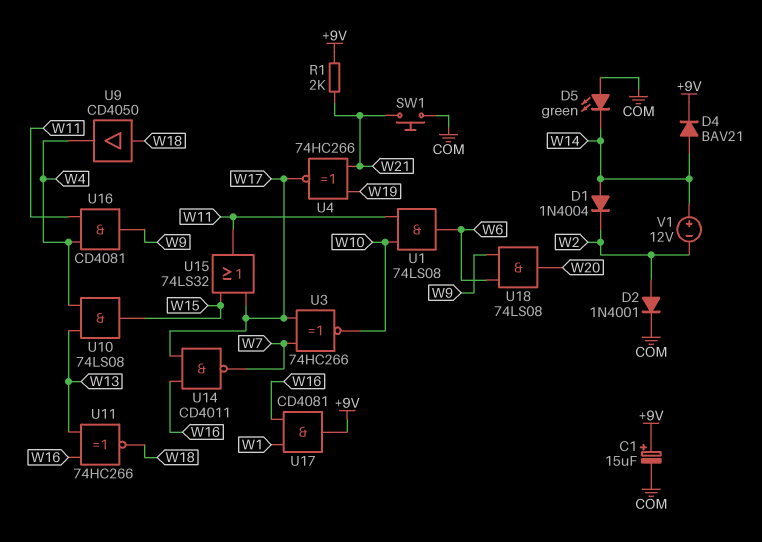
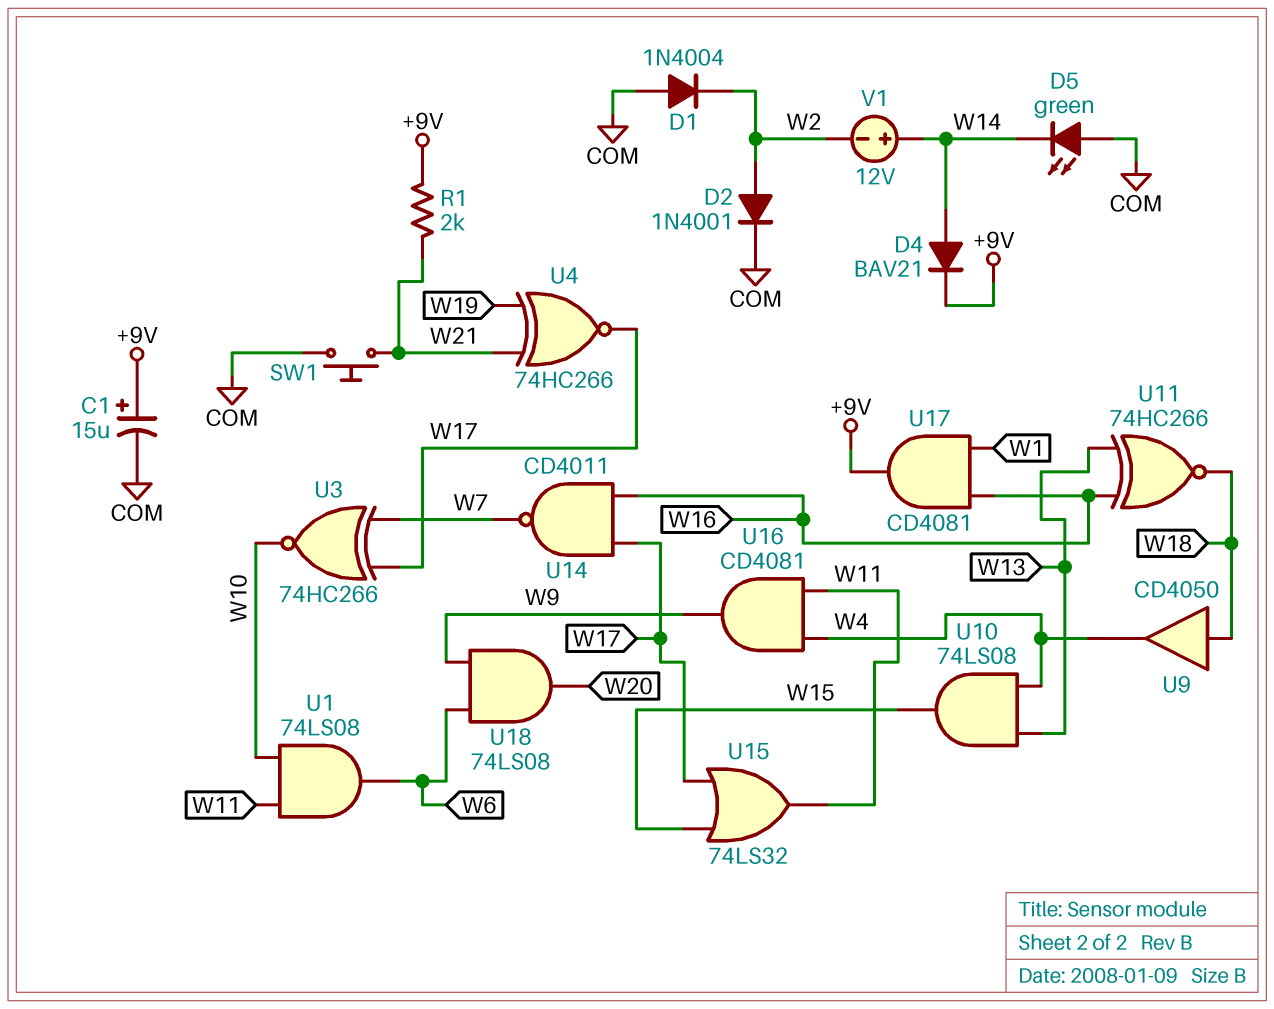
D1: diode 1N4004 (A W14, K W2) -> diode 1N4004 (A COM, K W2)

